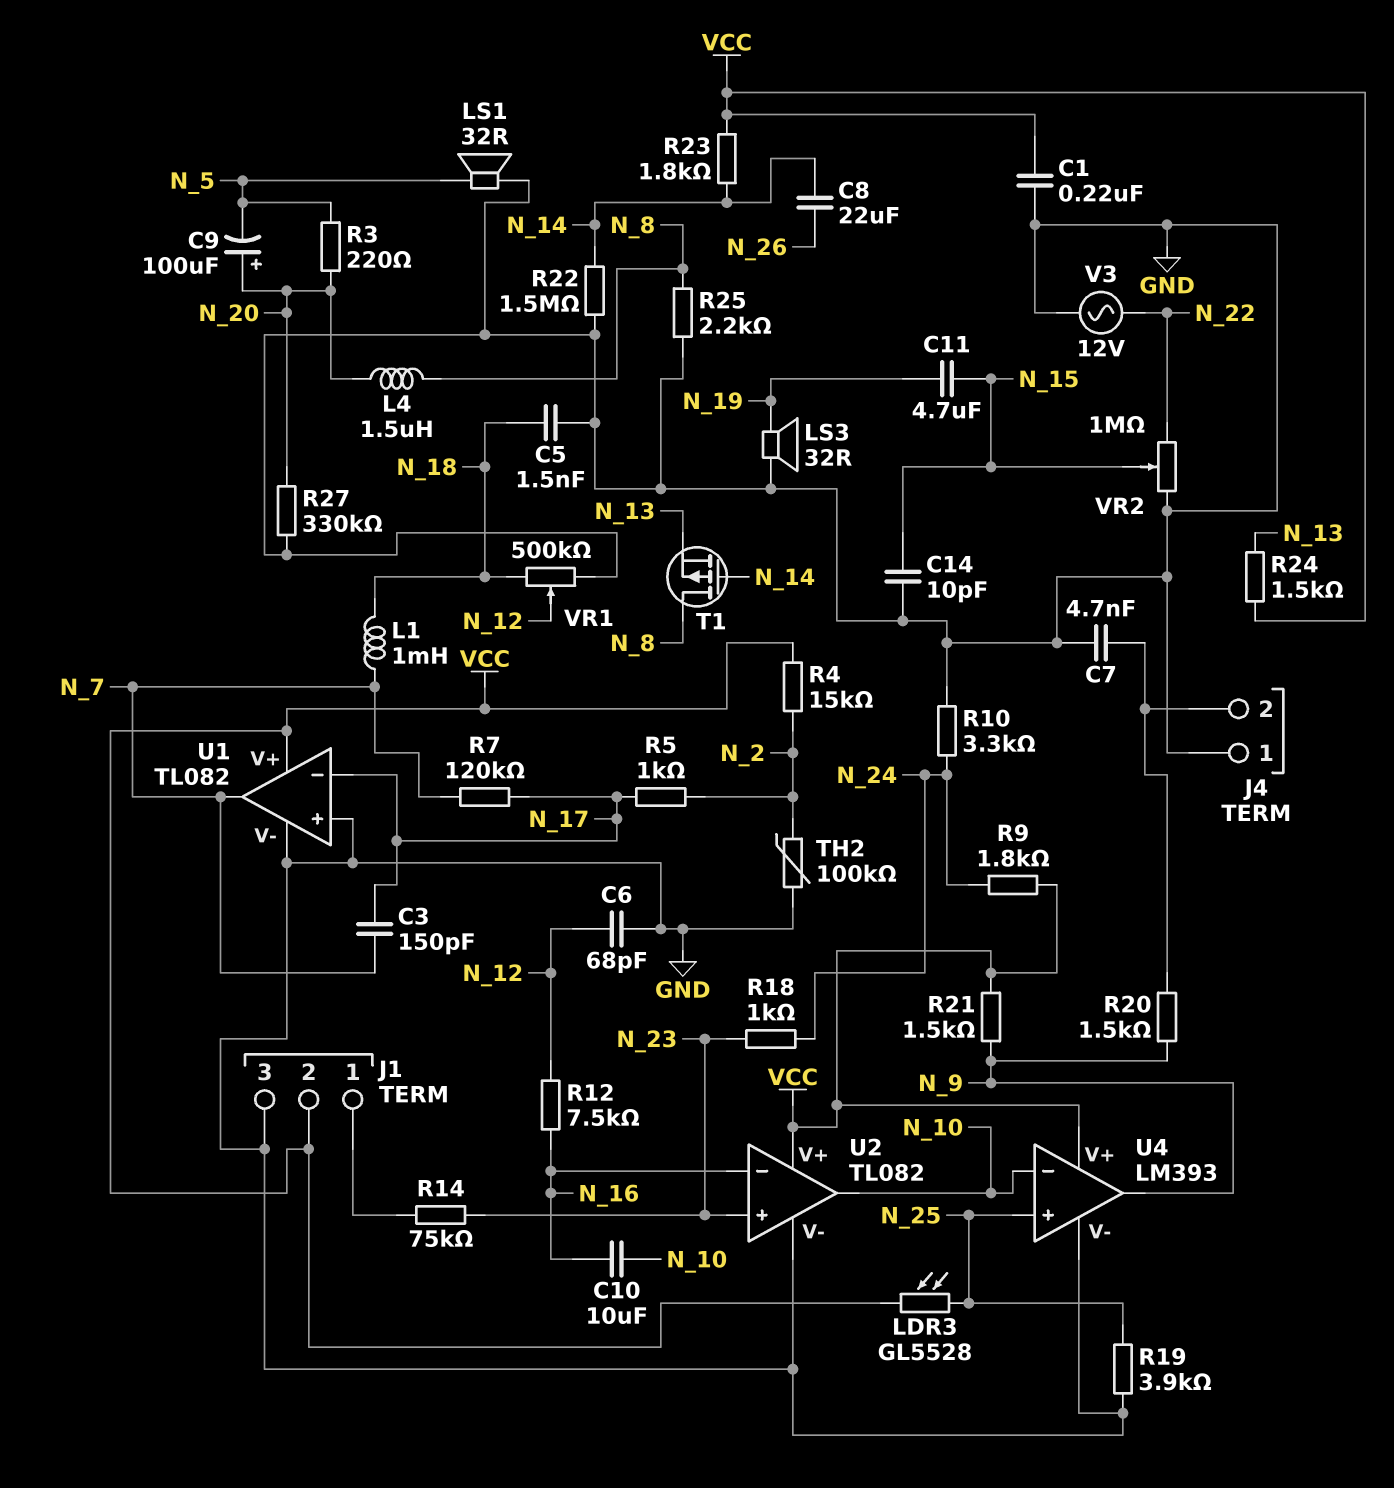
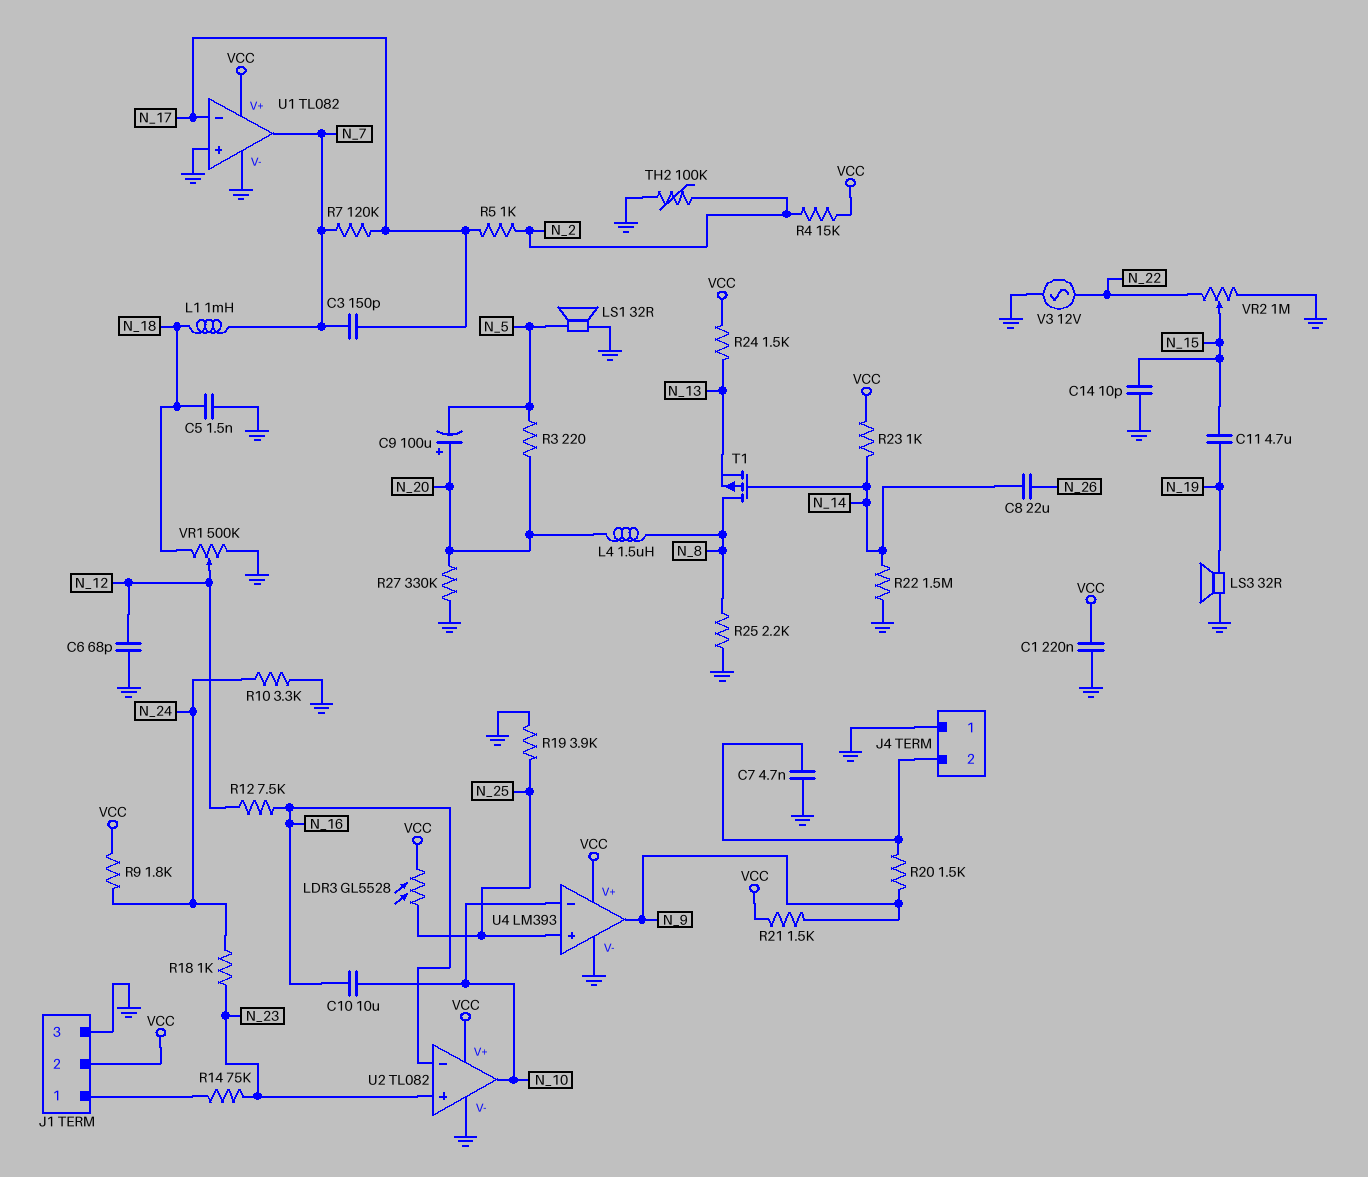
R23: 1.8k (N_14, VCC) -> 1k (N_14, VCC)

